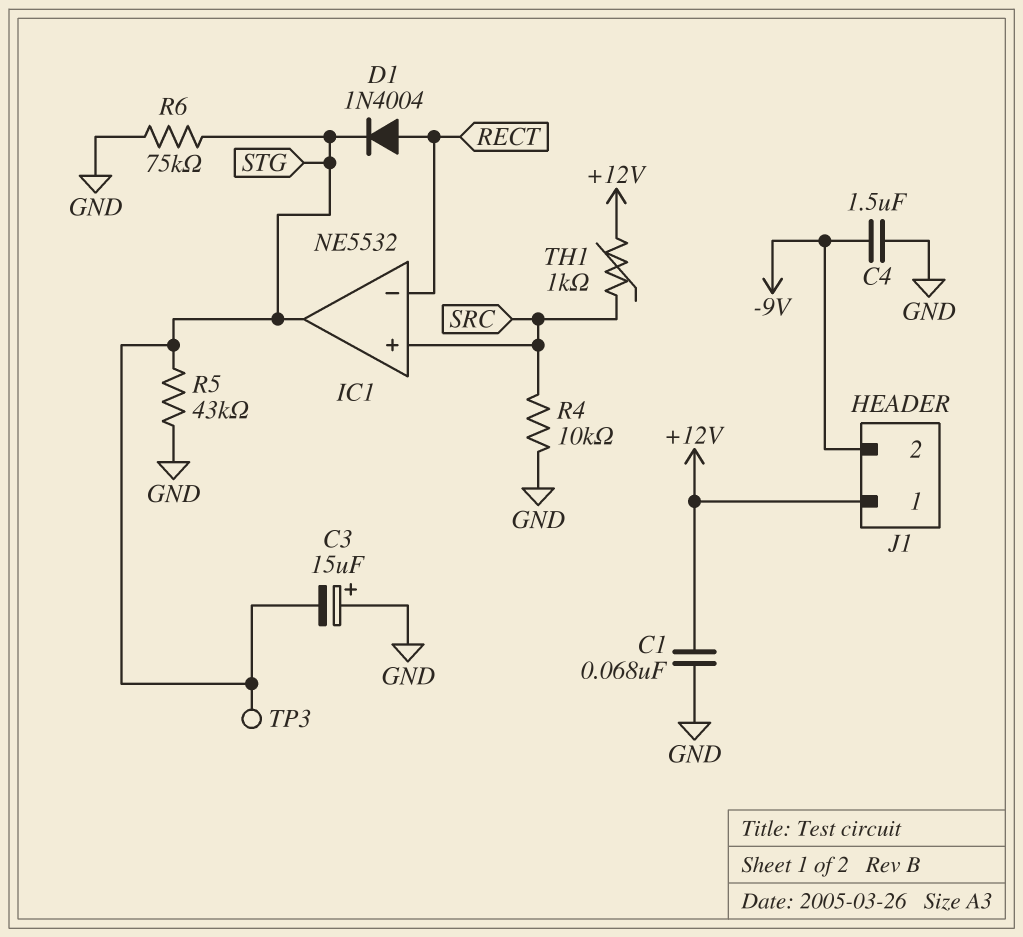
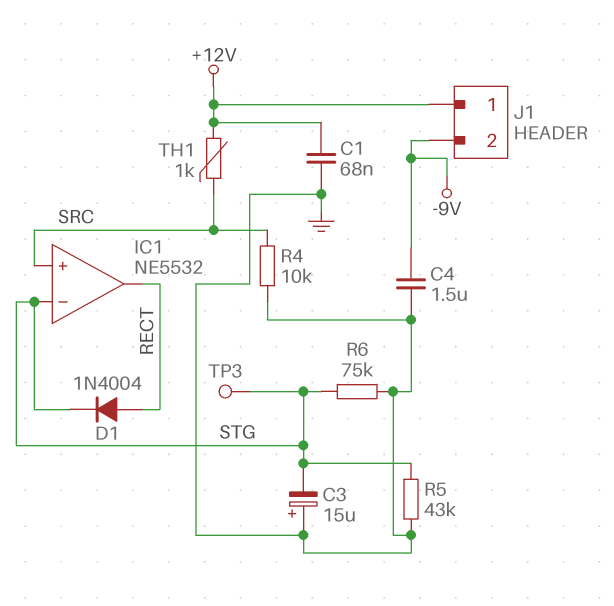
IC1 pin in-: RECT -> STG
IC1 pin out: STG -> RECT

